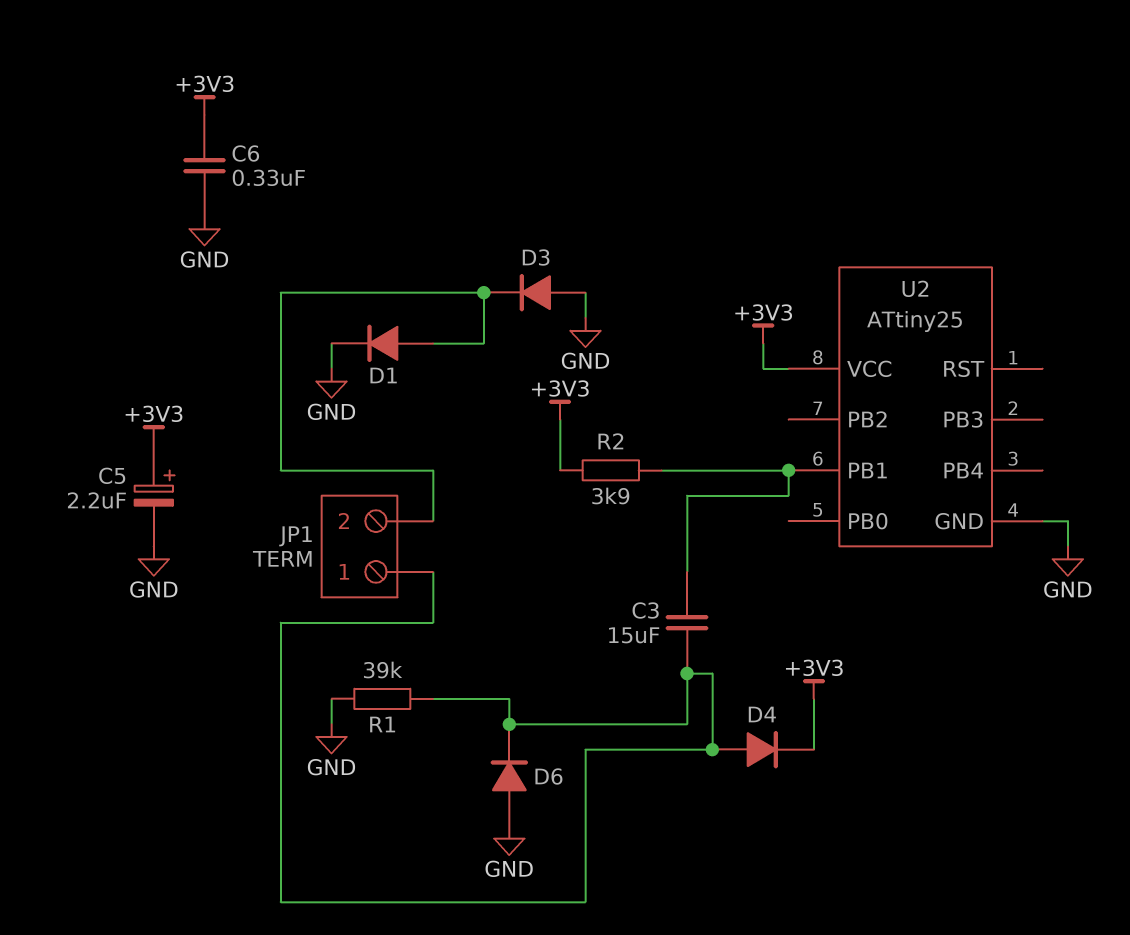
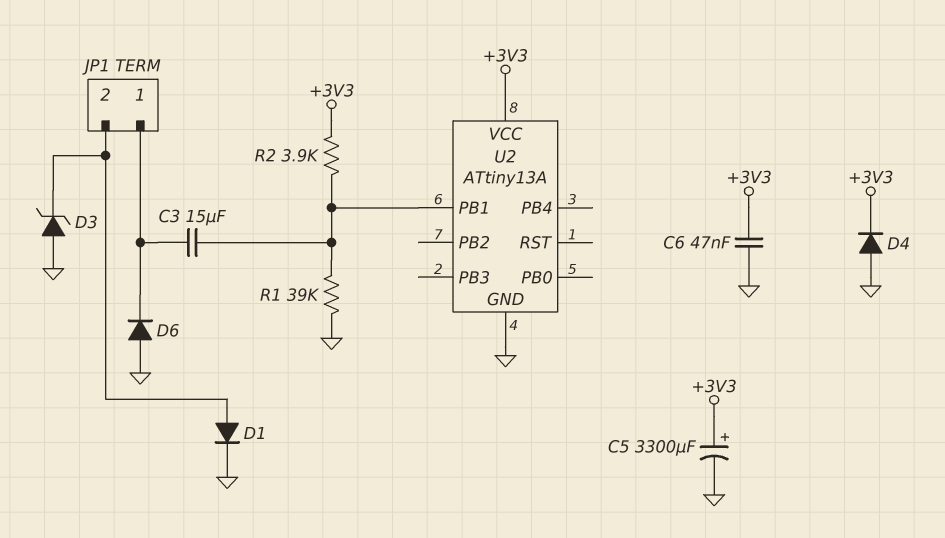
C5: 2.2uF (plus +3V3, minus GND) -> 3300uF (plus +3V3, minus GND)
C6: 330nF (+3V3, GND) -> 47nF (+3V3, GND)
D3: diode (A GND, K JP1/2) -> zener (A GND, K JP1/2)
D4: diode (A JP1/1, K +3V3) -> diode (A GND, K +3V3)
R1: 39k (GND, JP1/1) -> 39k (GND, U2/PB1)
U2: ATtiny25 -> ATtiny13A

